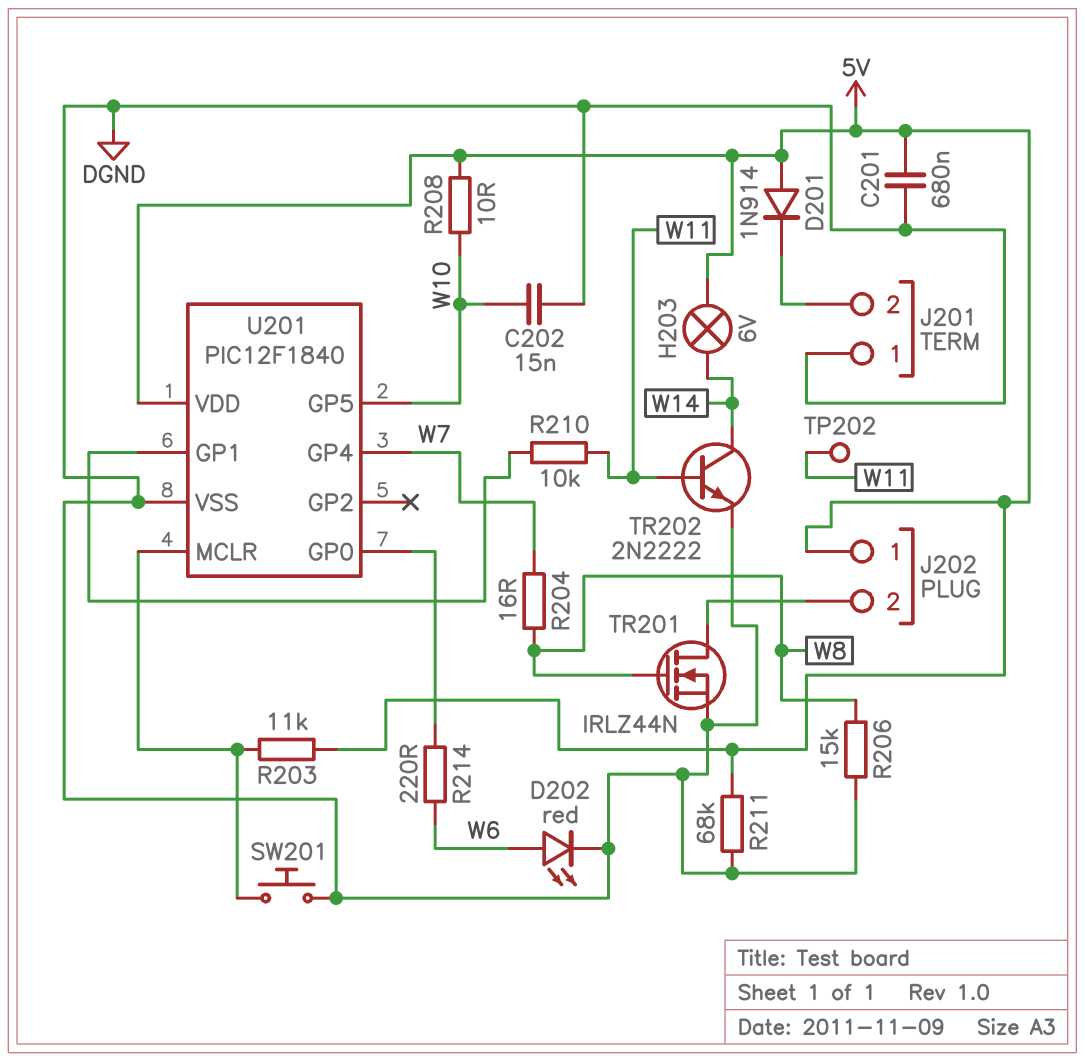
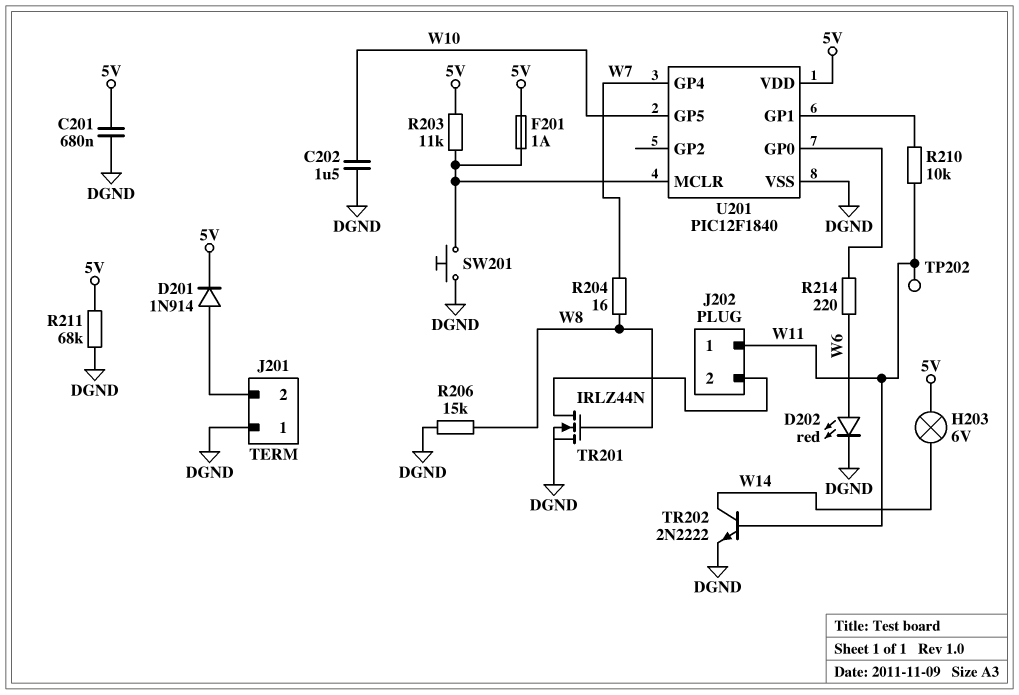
C202: 15nF (DGND, W10) -> 1.5uF (DGND, W10)
D201: diode 1N914 (A 5V, K J201/2) -> diode 1N914 (A J201/2, K 5V)
F201: none -> 1A (5V, U201/MCLR)
J202 pin 1: 5V -> W11
R208: 10 (5V, W10) -> none

